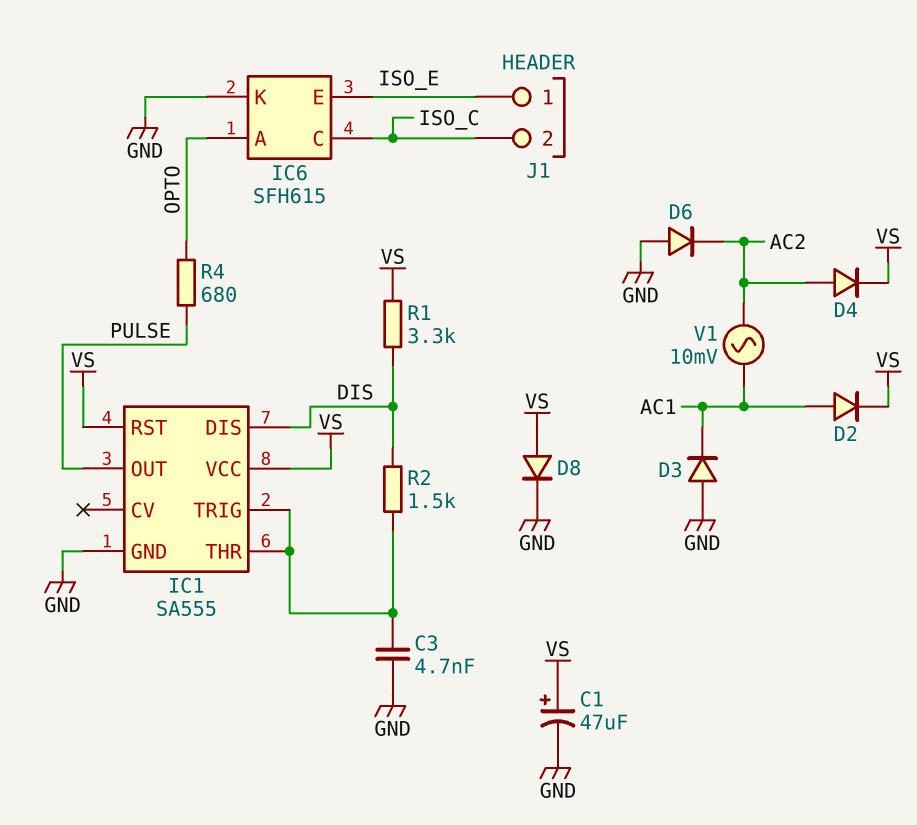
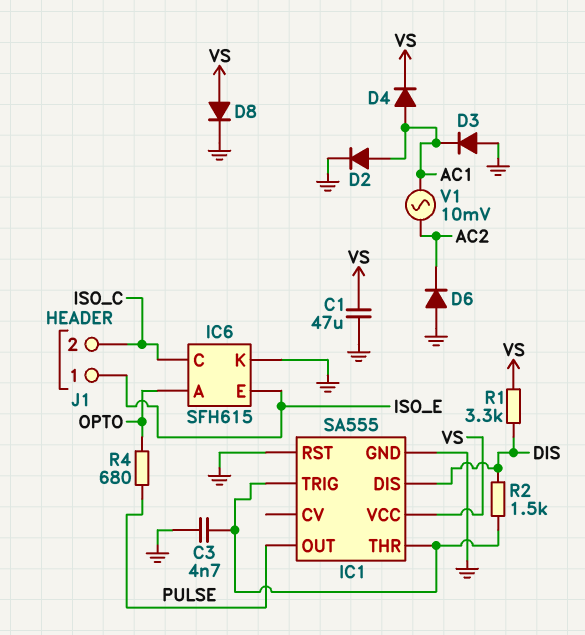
C1: 47uF (plus VS, minus GND) -> 47uF (GND, VS)
D2: diode (A AC1, K VS) -> diode (A AC1, K GND)
D4: diode (A AC2, K VS) -> diode (A AC1, K VS)
IC1 pin RST: VS -> GND

